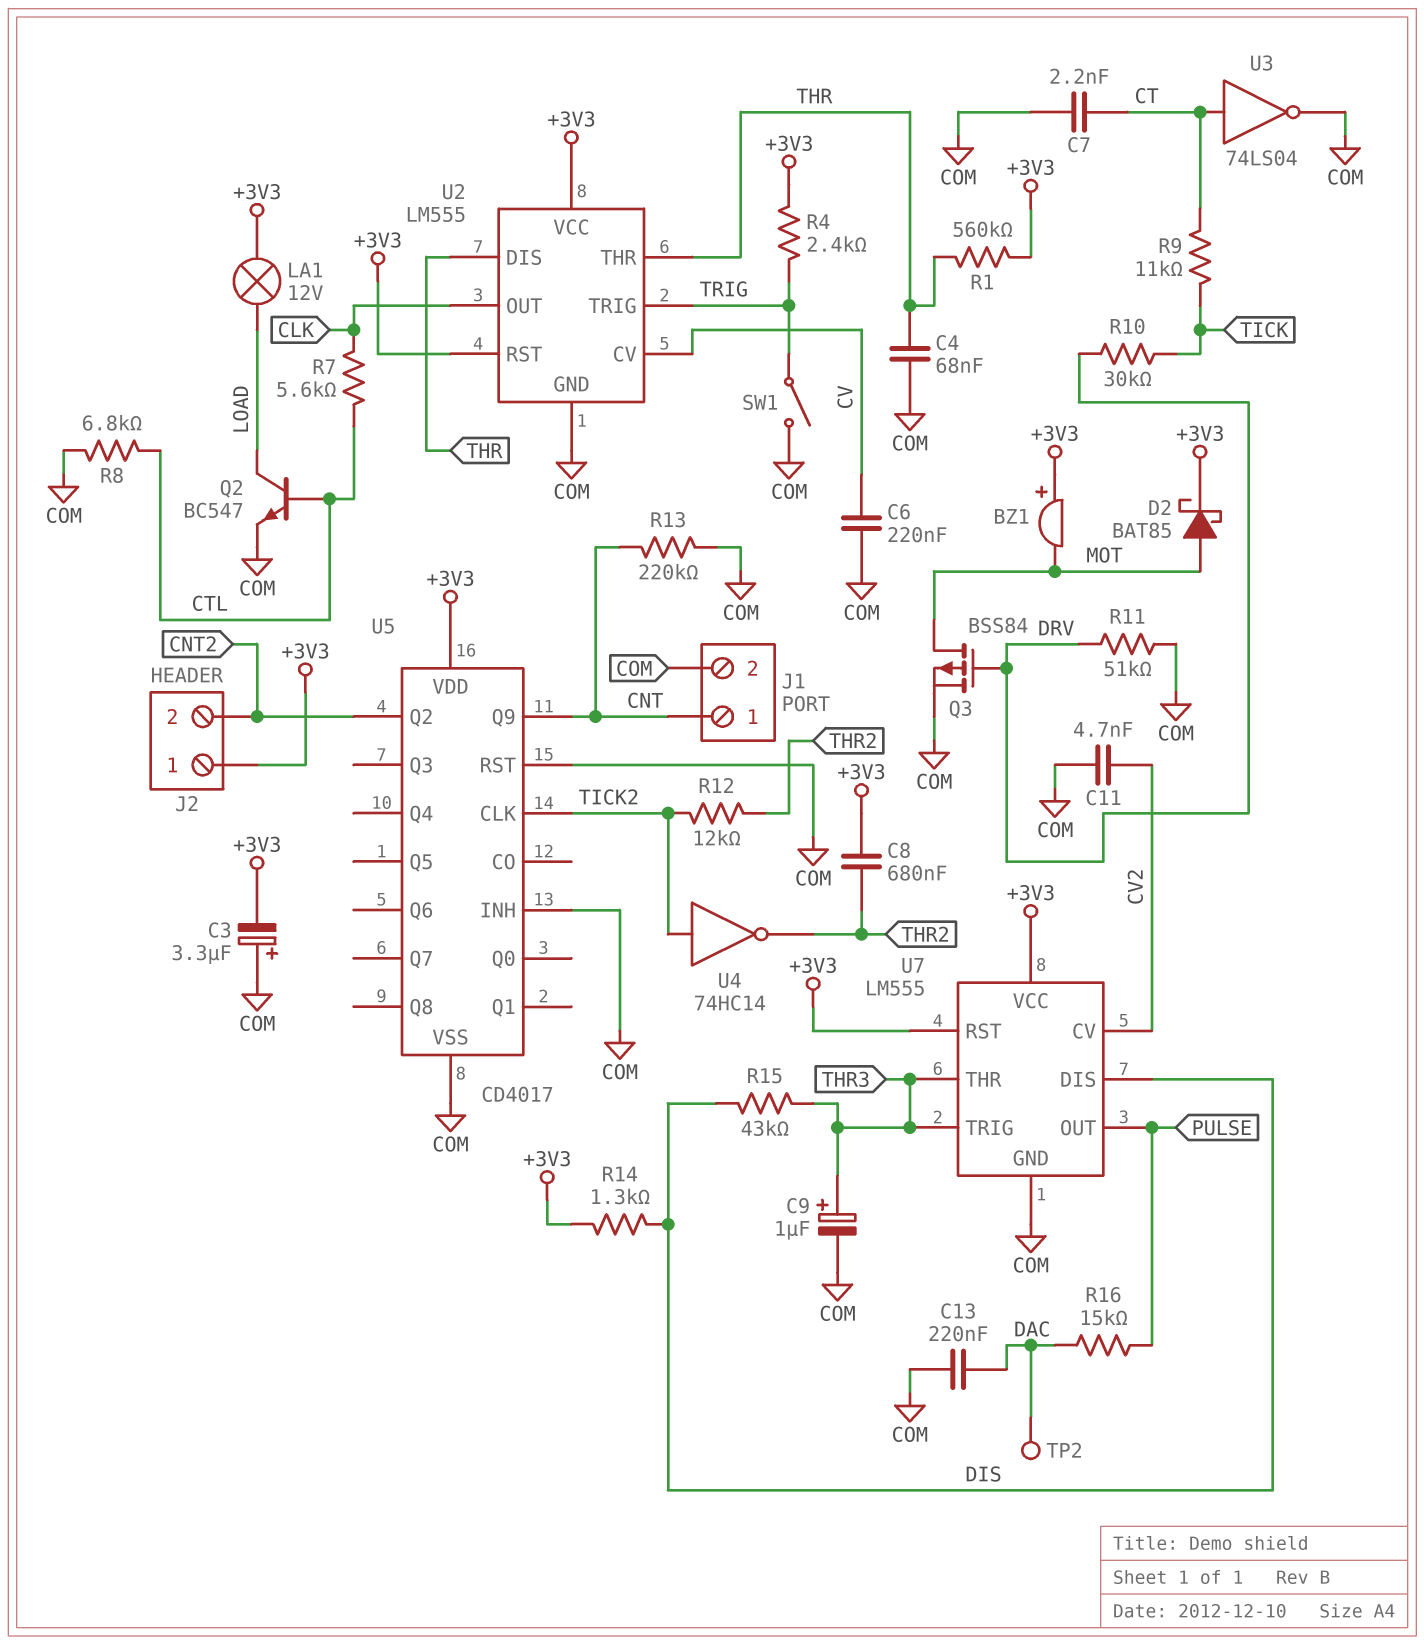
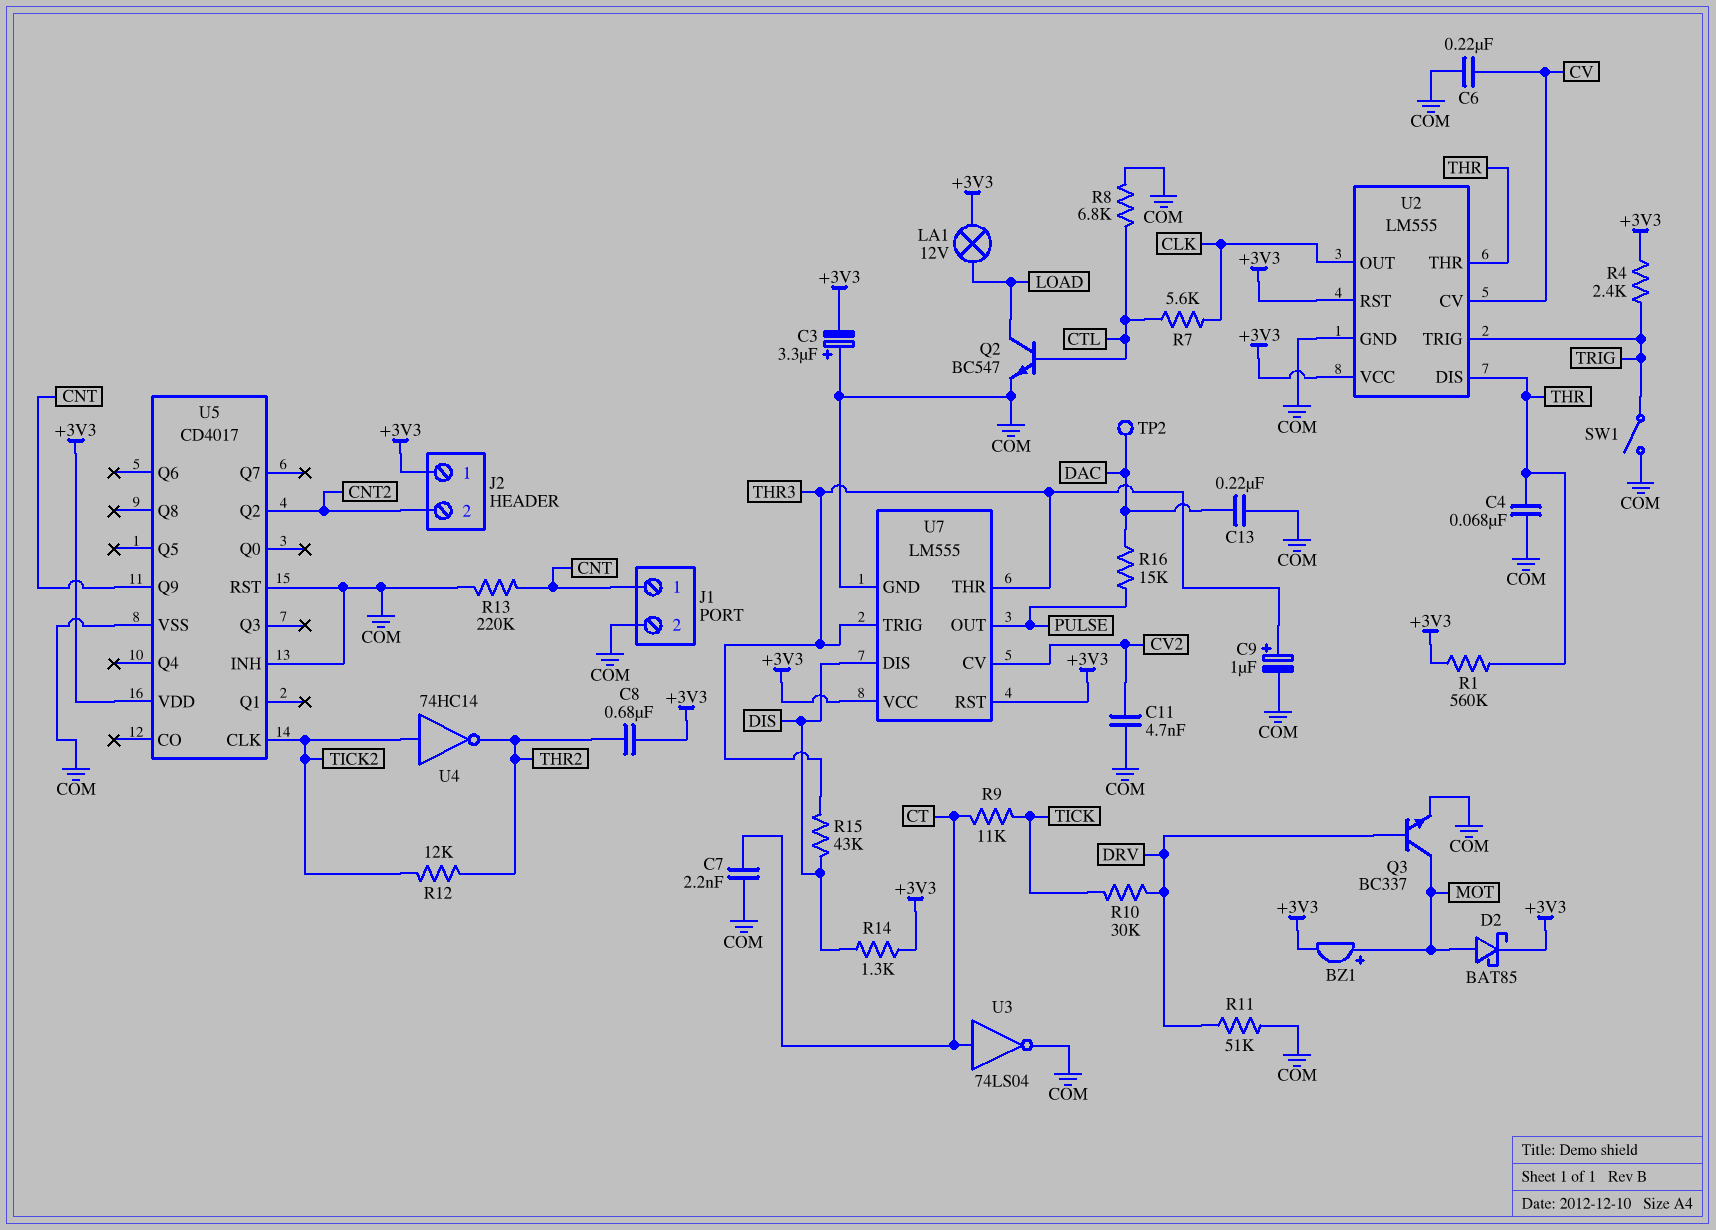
BZ1: buzzer (plus +3V3, minus MOT) -> buzzer (plus MOT, minus +3V3)
Q3: PMOS BSS84 (G DRV, D MOT, S COM) -> NPN BC337 (B DRV, C MOT, E COM)

